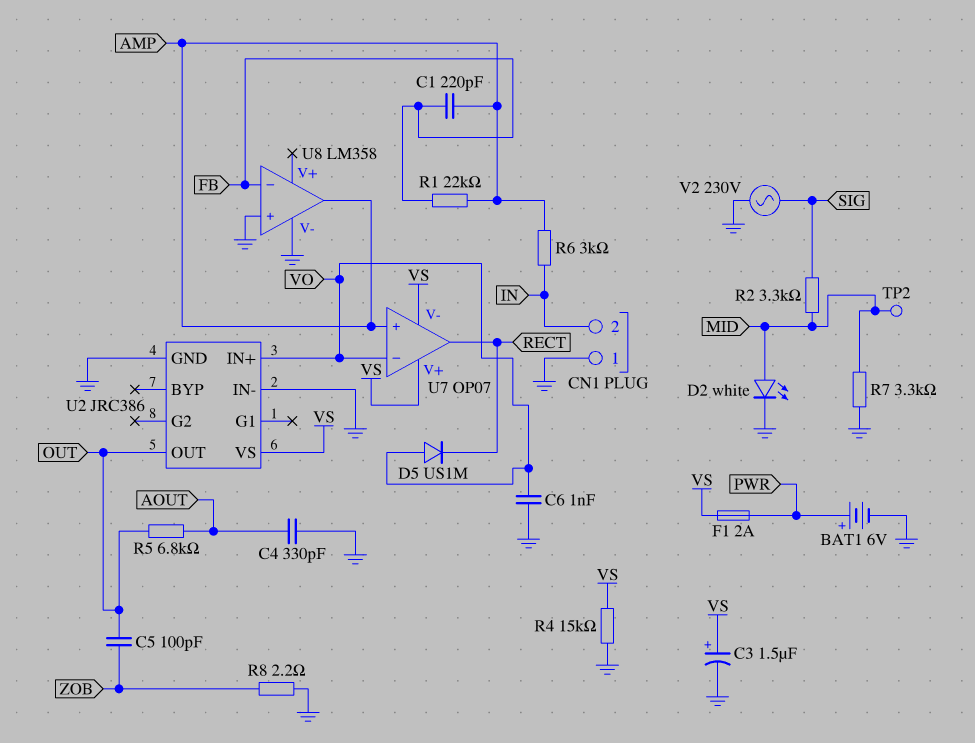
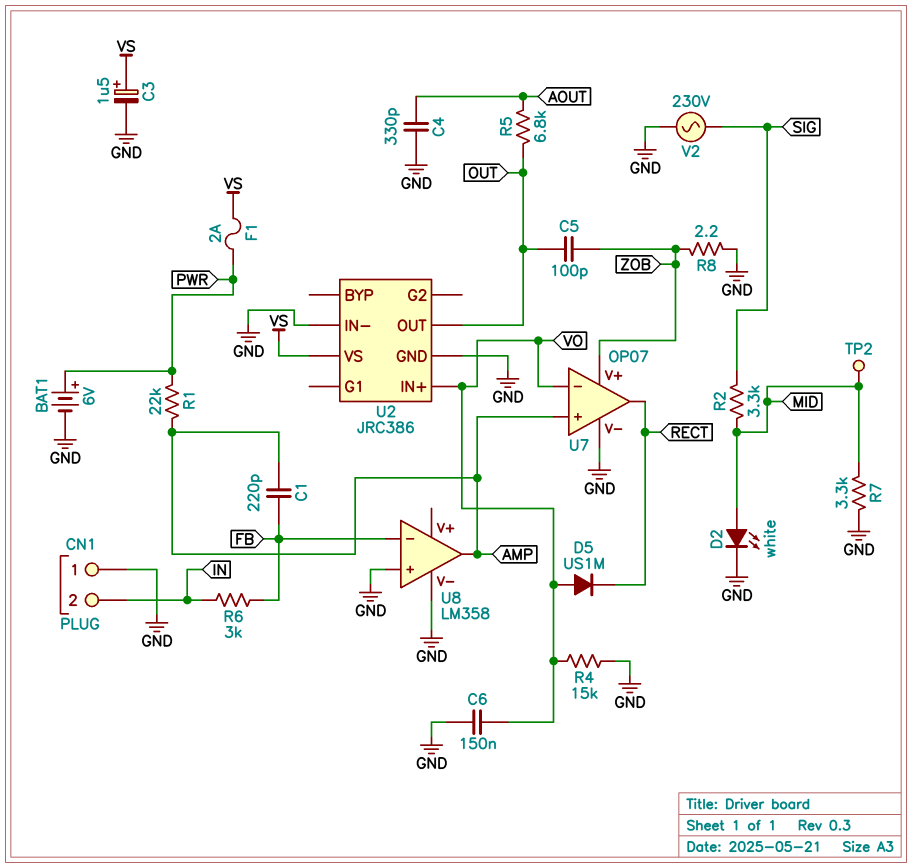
C6: 1nF (GND, VO) -> 150nF (GND, VO)
R1: 22k (AMP, FB) -> 22k (AMP, PWR)
R4: 15k (GND, VS) -> 15k (GND, VO)
R6: 3k (AMP, IN) -> 3k (FB, IN)
U7 pin V+: VS -> ZOB
U7 pin V-: VS -> GND

